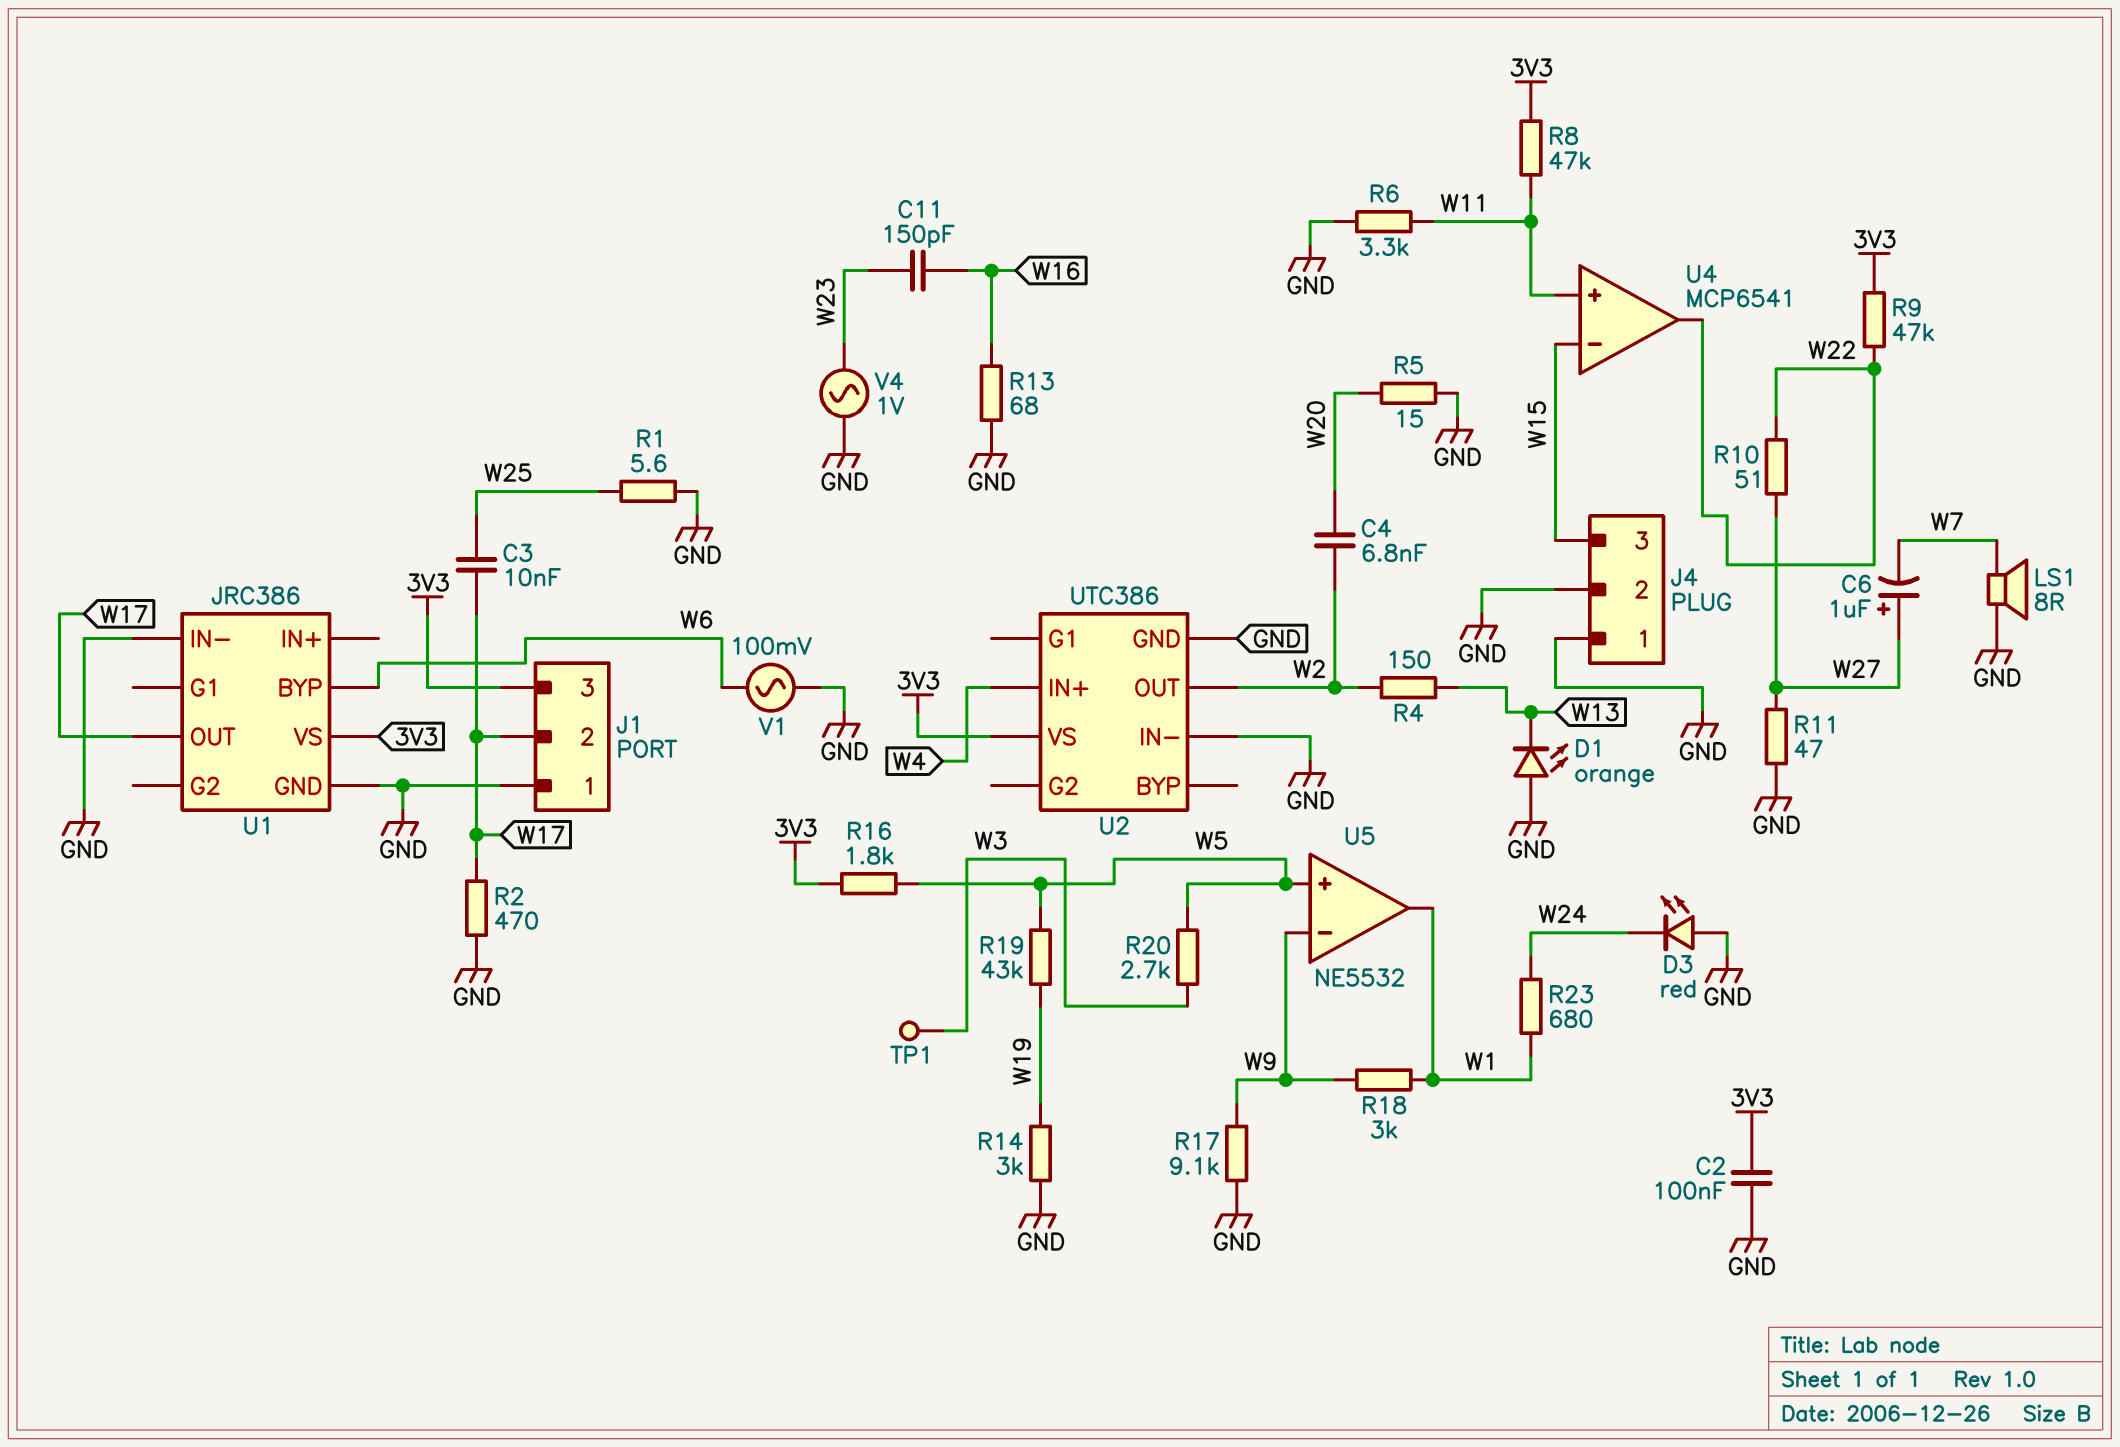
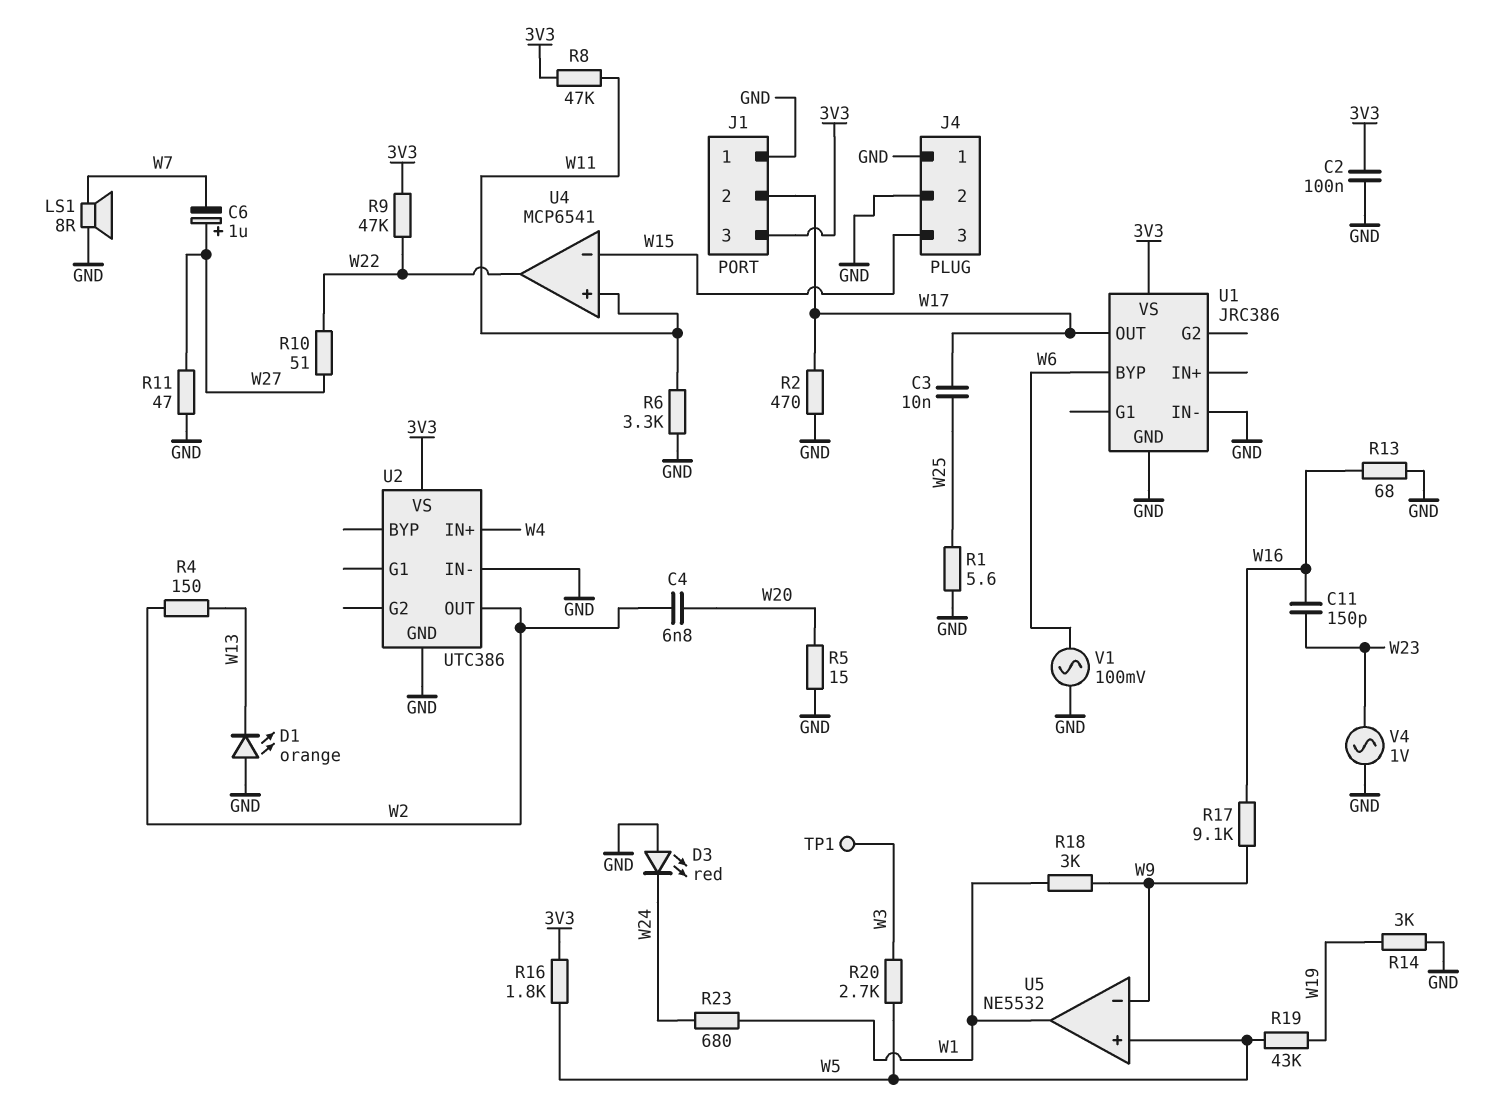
R17: 9.1k (GND, W9) -> 9.1k (W9, W16)

